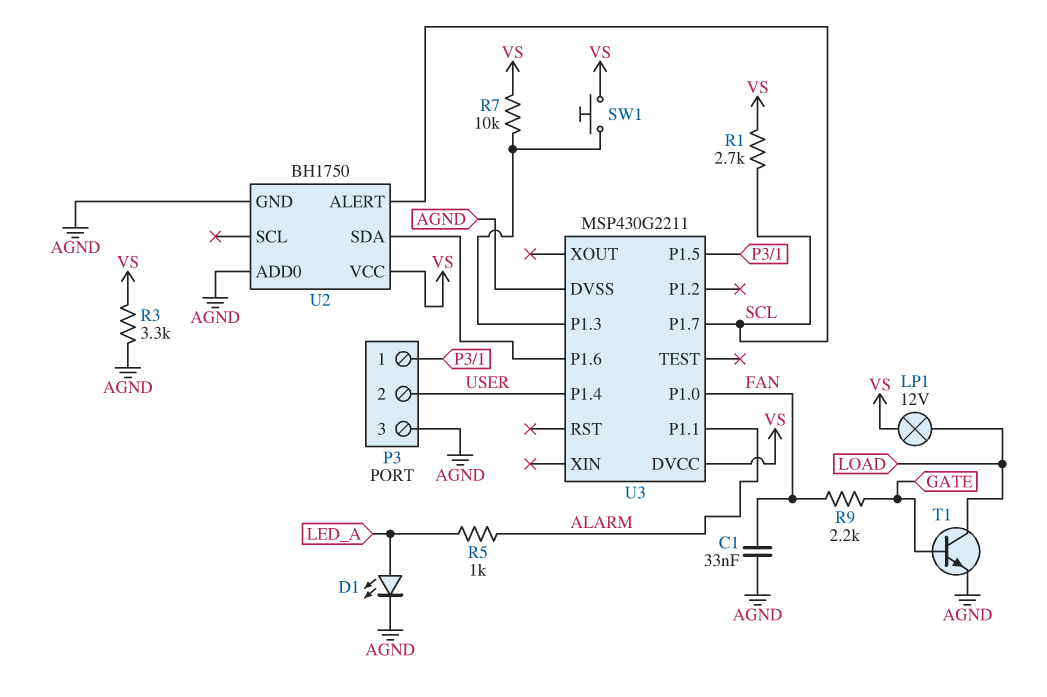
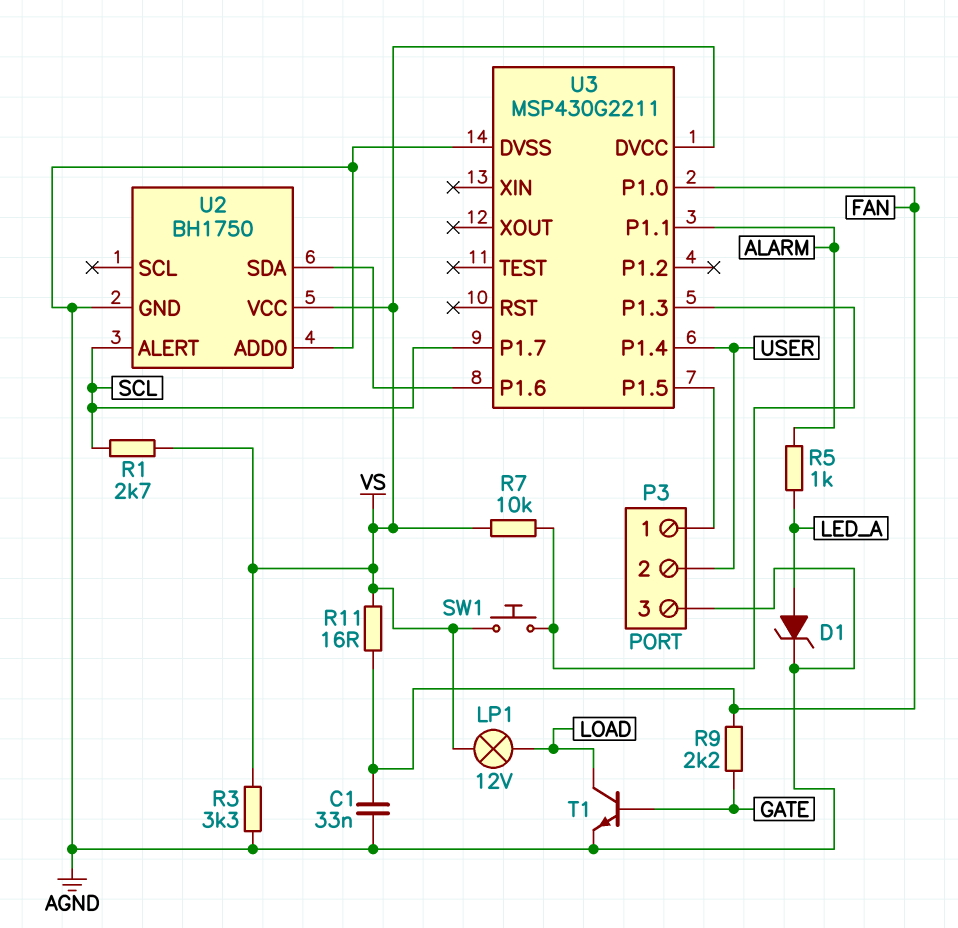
D1: LED (A LED_A, K AGND) -> zener (A LED_A, K AGND)
R11: none -> 16 (FAN, VS)

